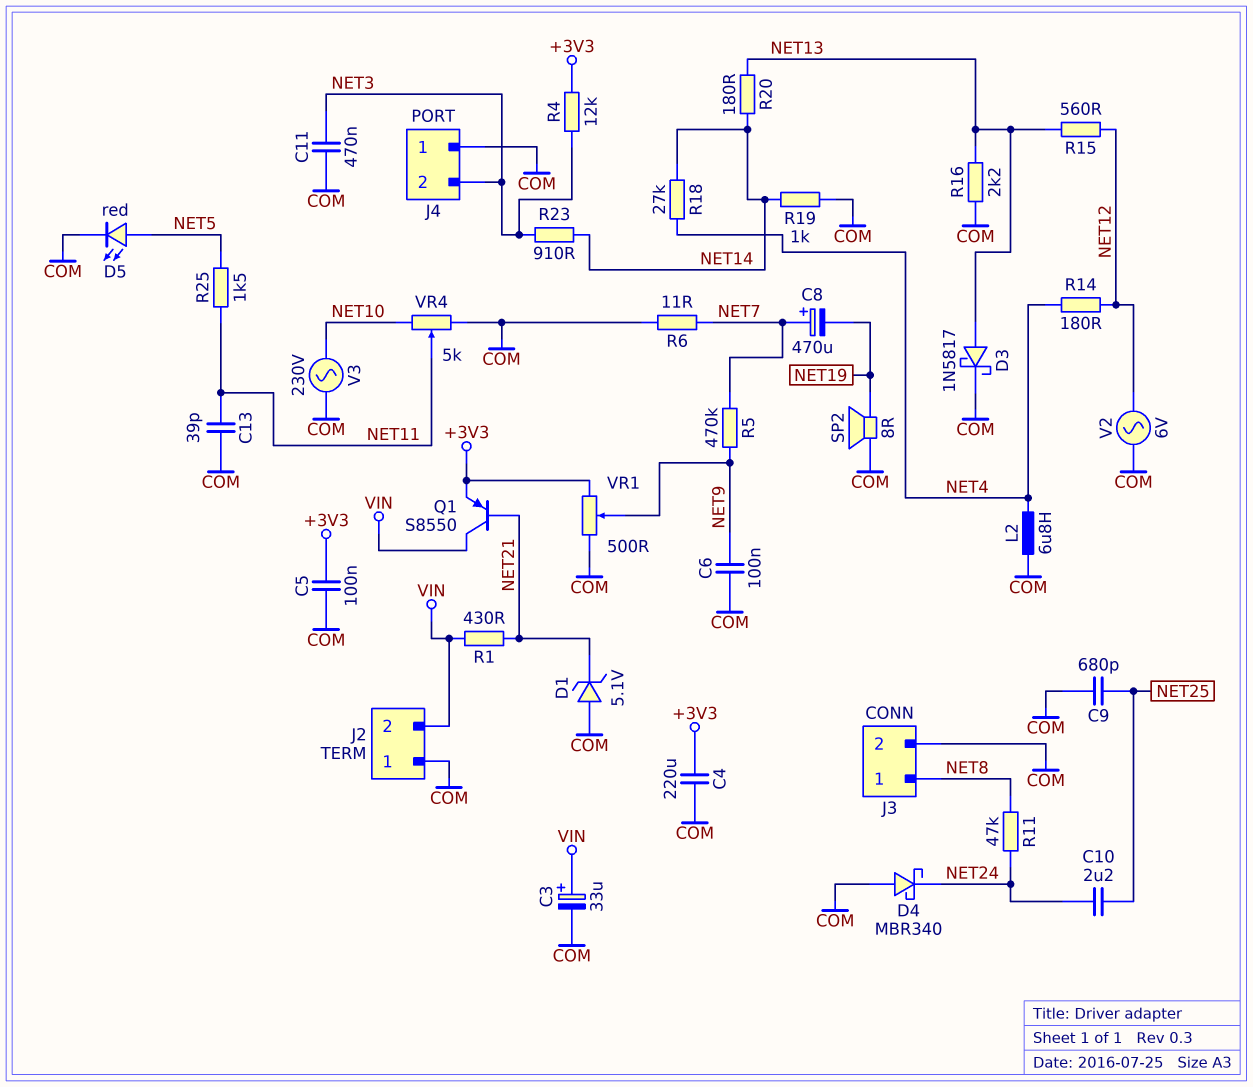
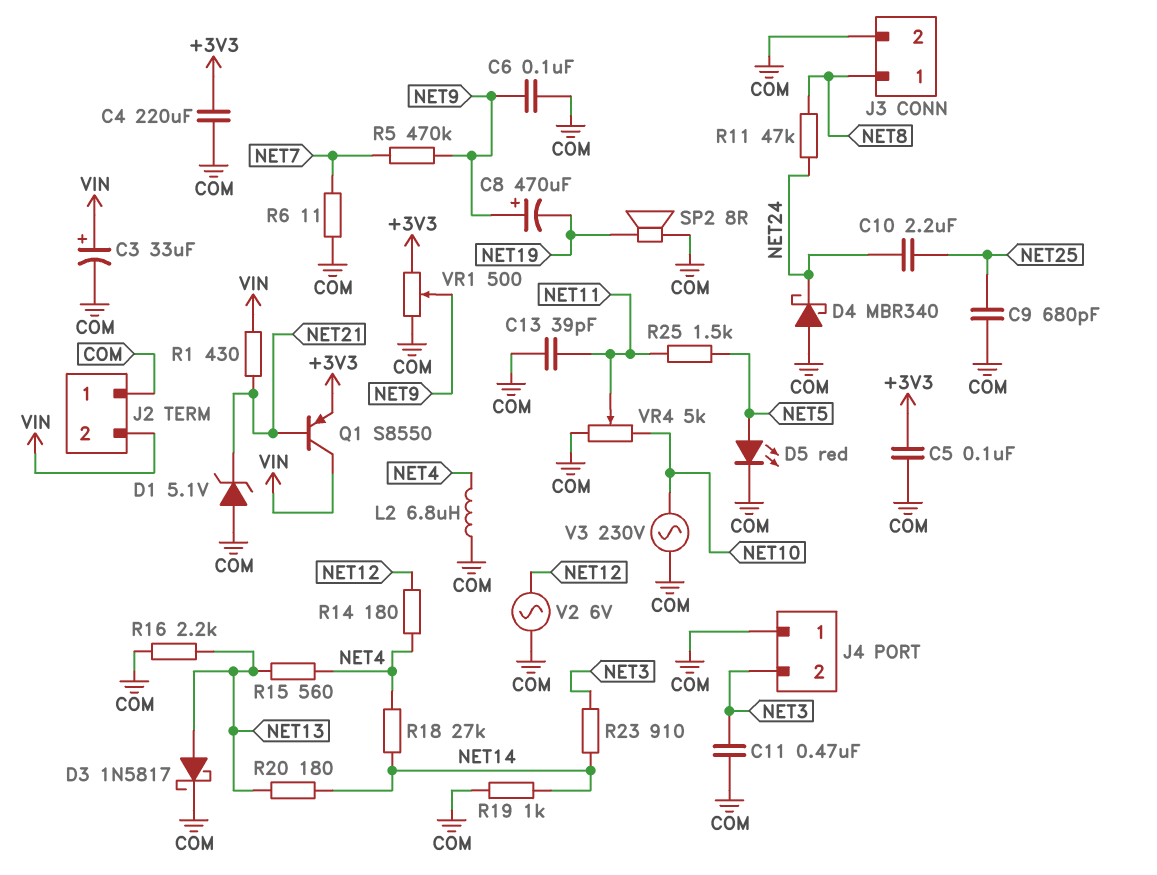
C8: 470uF (plus NET7, minus NET19) -> 470uF (plus NET9, minus NET19)
R4: 12k (+3V3, NET3) -> none
R15: 560 (NET12, NET13) -> 560 (NET4, NET13)

